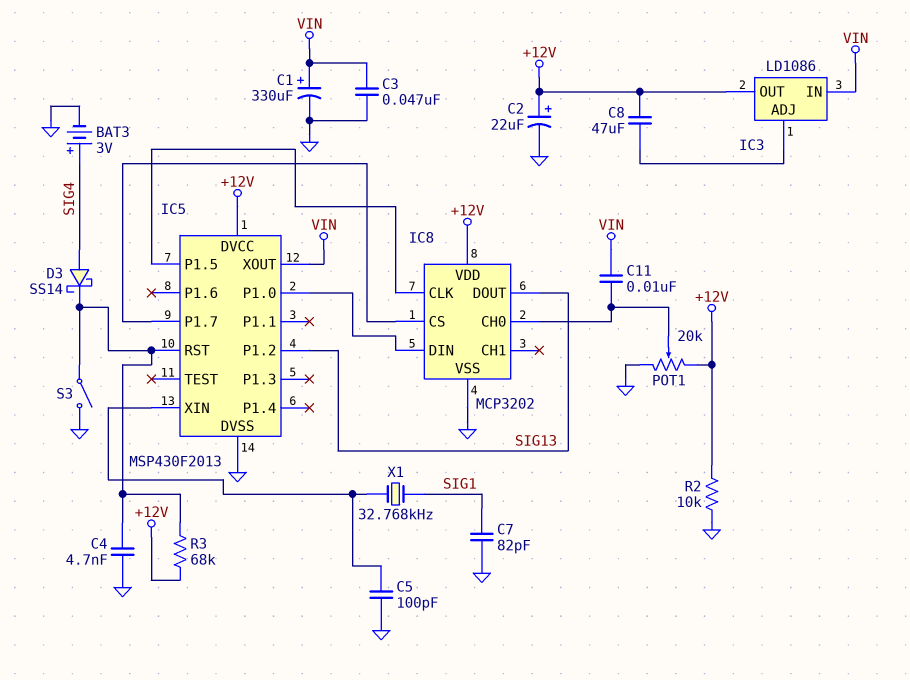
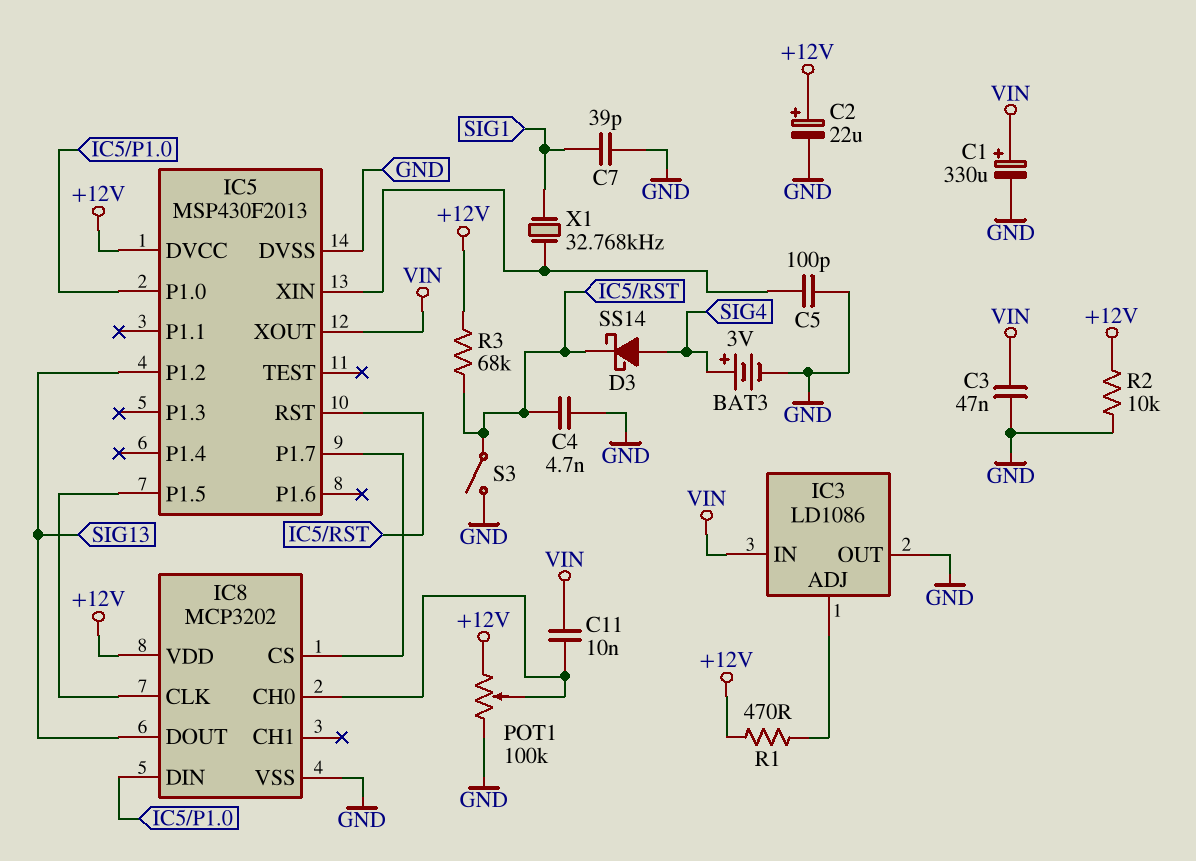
C7: 82pF (GND, SIG1) -> 39pF (GND, SIG1)
C8: 47uF (+12V, IC3/ADJ) -> none
IC3 pin OUT: +12V -> GND
POT1: 20k (+12V, GND, wiper IC8/CH0) -> 100k (+12V, GND, wiper IC8/CH0)
R1: none -> 470 (+12V, IC3/ADJ)

